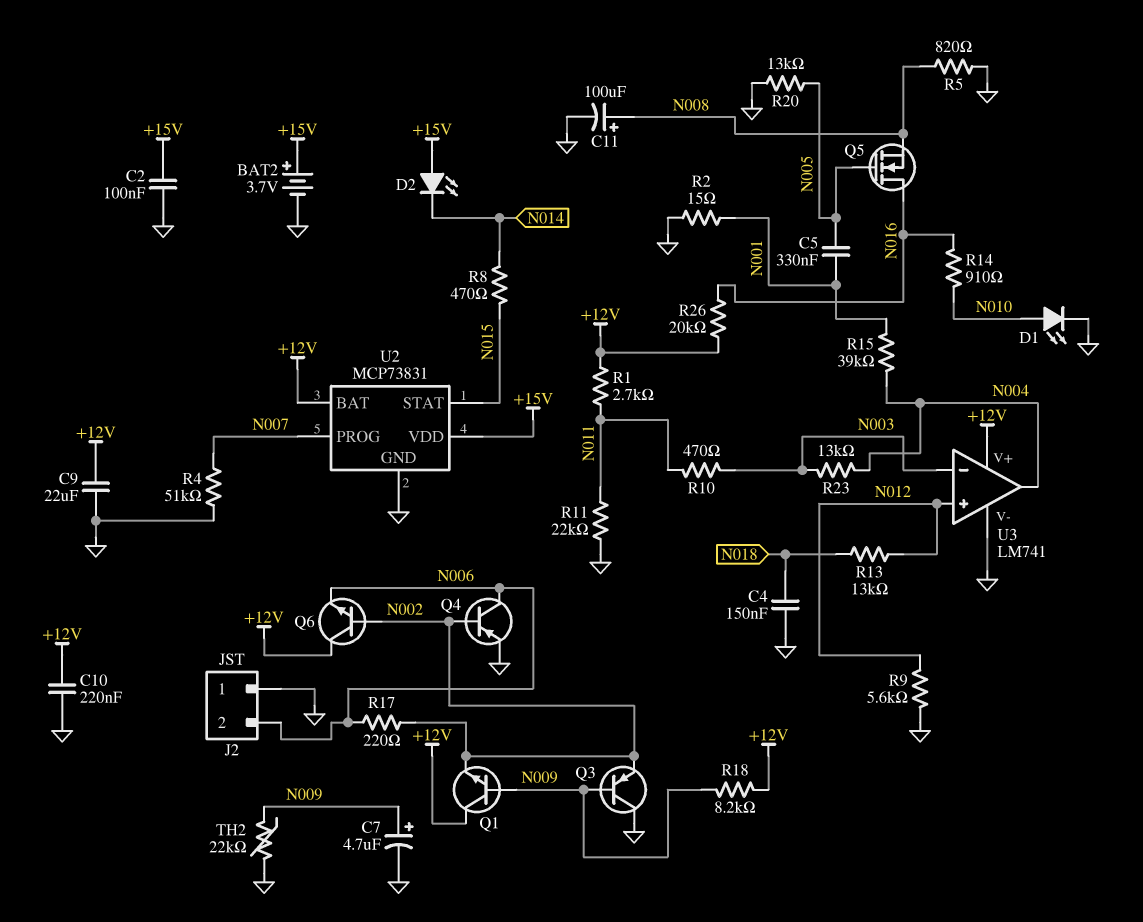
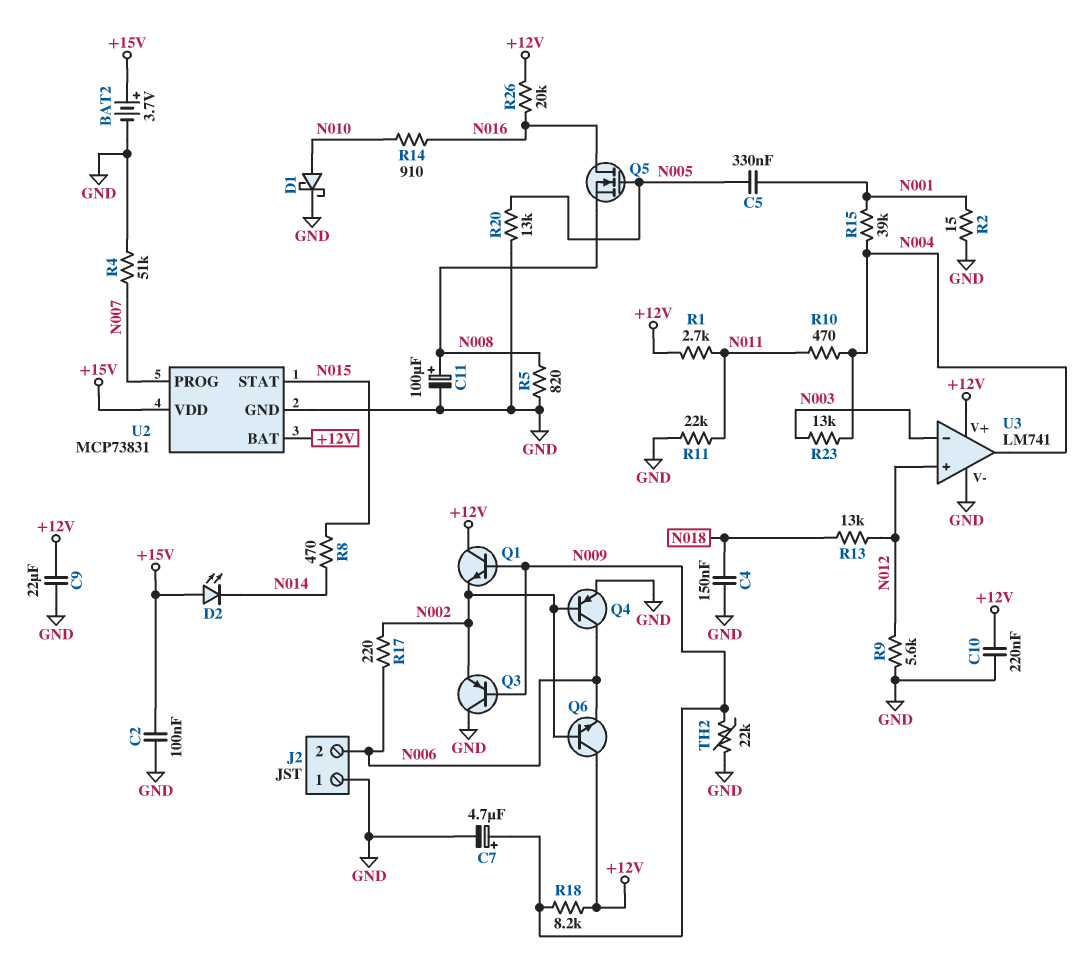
D1: LED (A N010, K GND) -> schottky (A N010, K GND)
R10: 470 (N003, N011) -> 470 (N004, N011)

